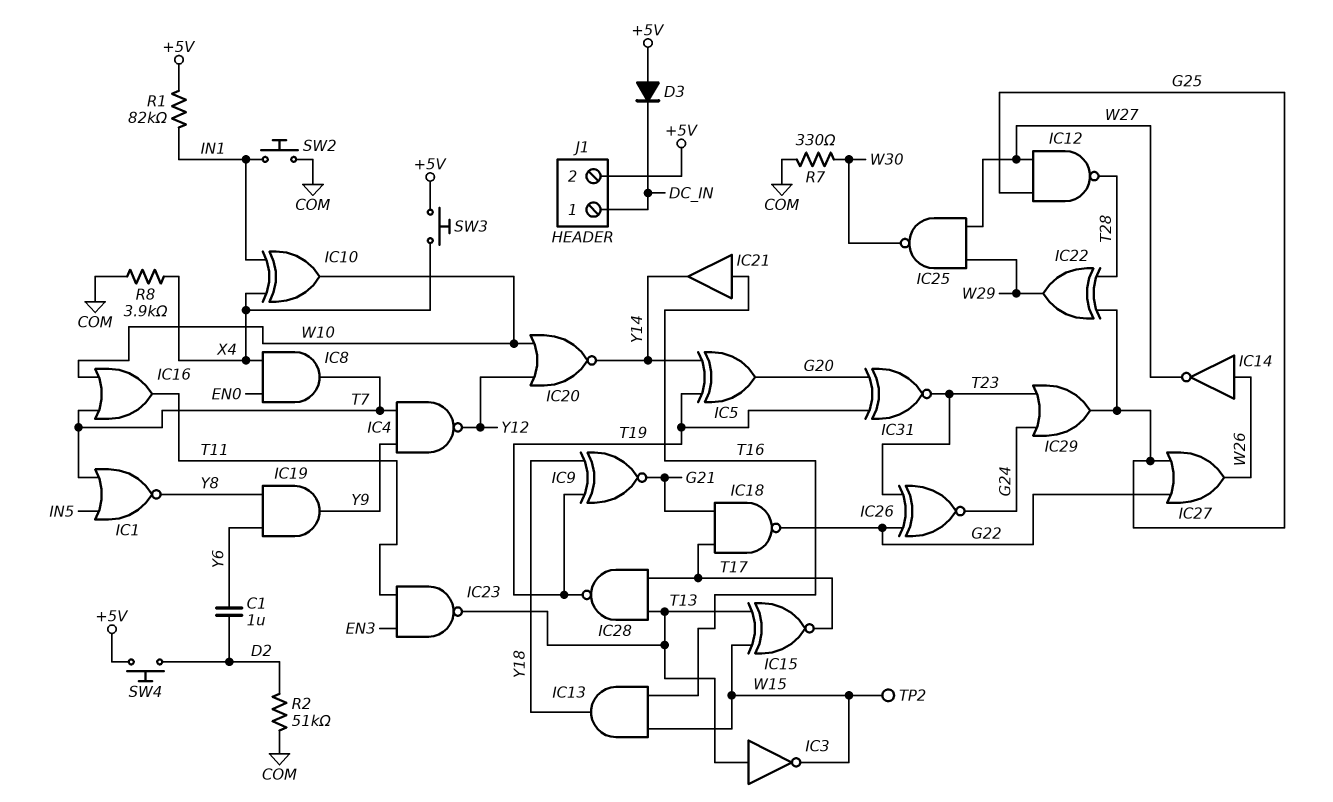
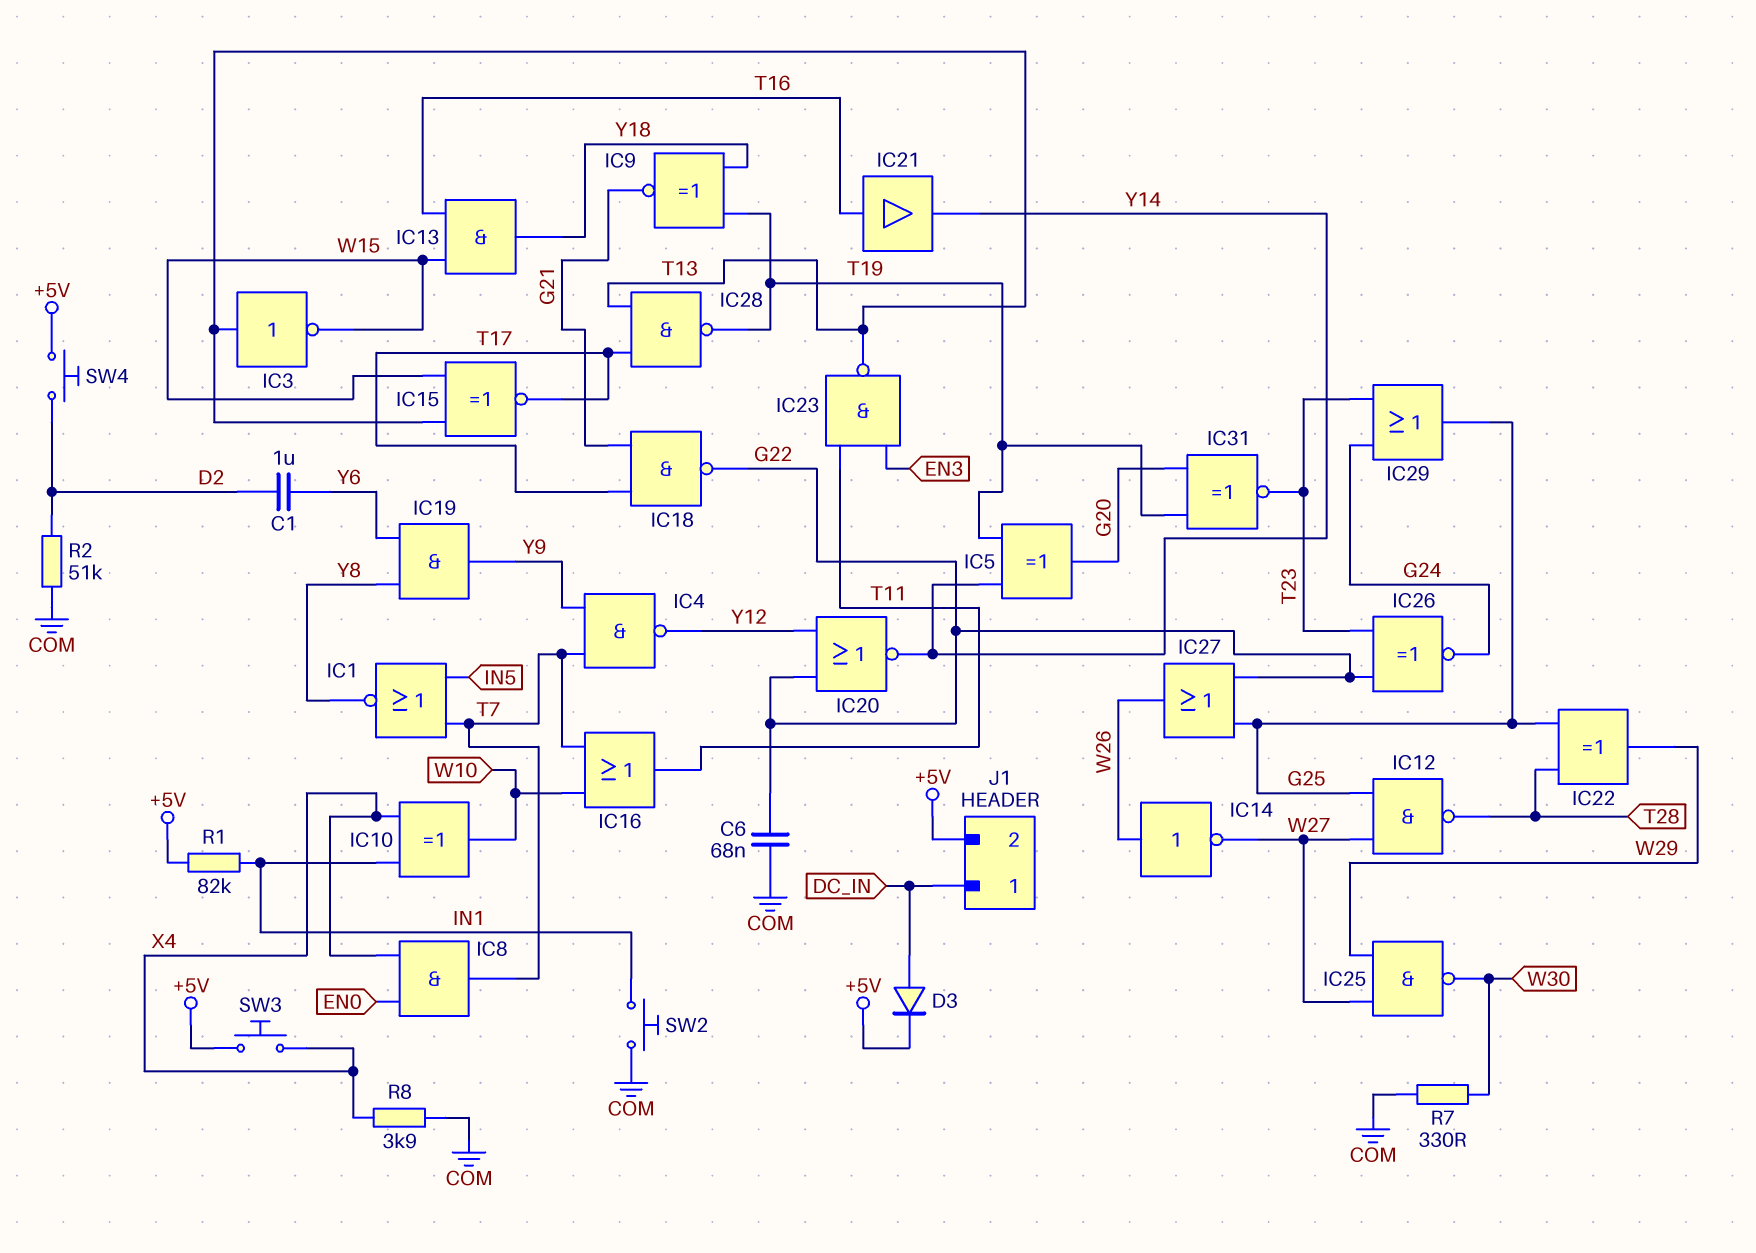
C6: none -> 68nF (COM, G22)
D3: diode (A +5V, K DC_IN) -> diode (A DC_IN, K +5V)
IC20: NOR (in W10, in Y12, out Y14) -> NOR (in G22, in Y12, out Y14)
TP2: test point (W15) -> none

